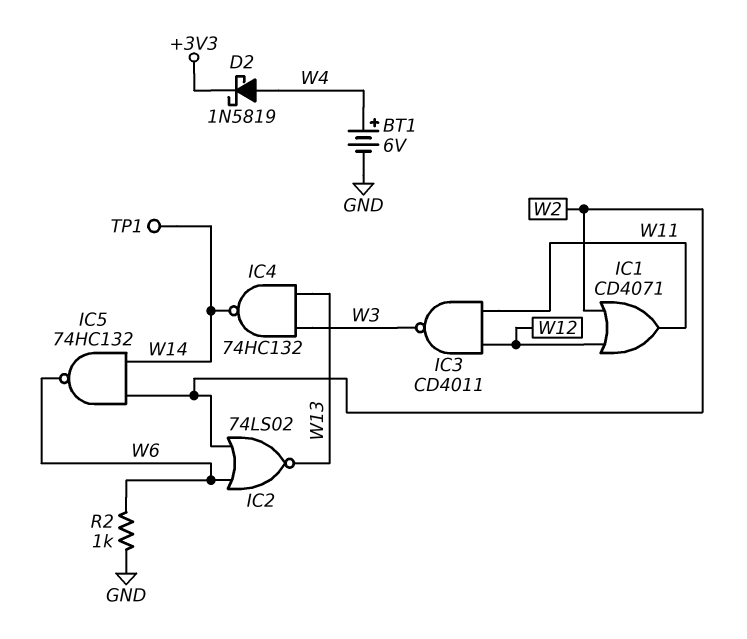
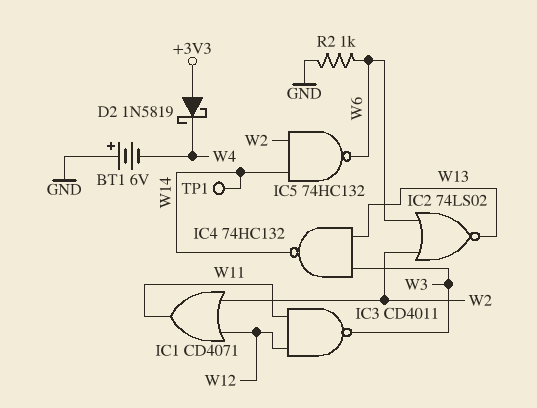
BT1: 6V (plus W4, minus GND) -> 6V (plus GND, minus W4)
D2: schottky 1N5819 (A W4, K +3V3) -> schottky 1N5819 (A +3V3, K W4)

